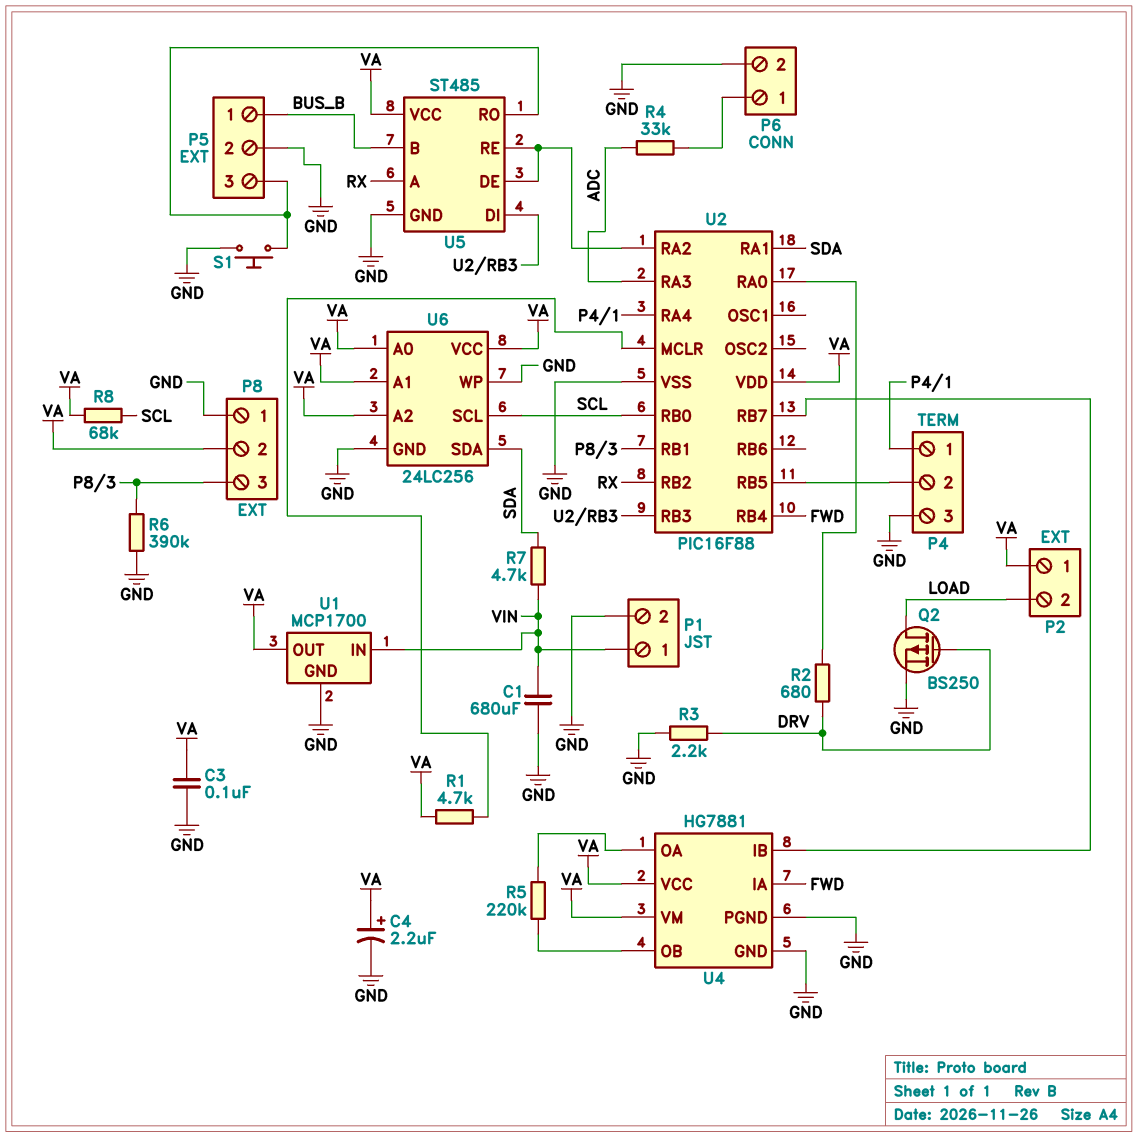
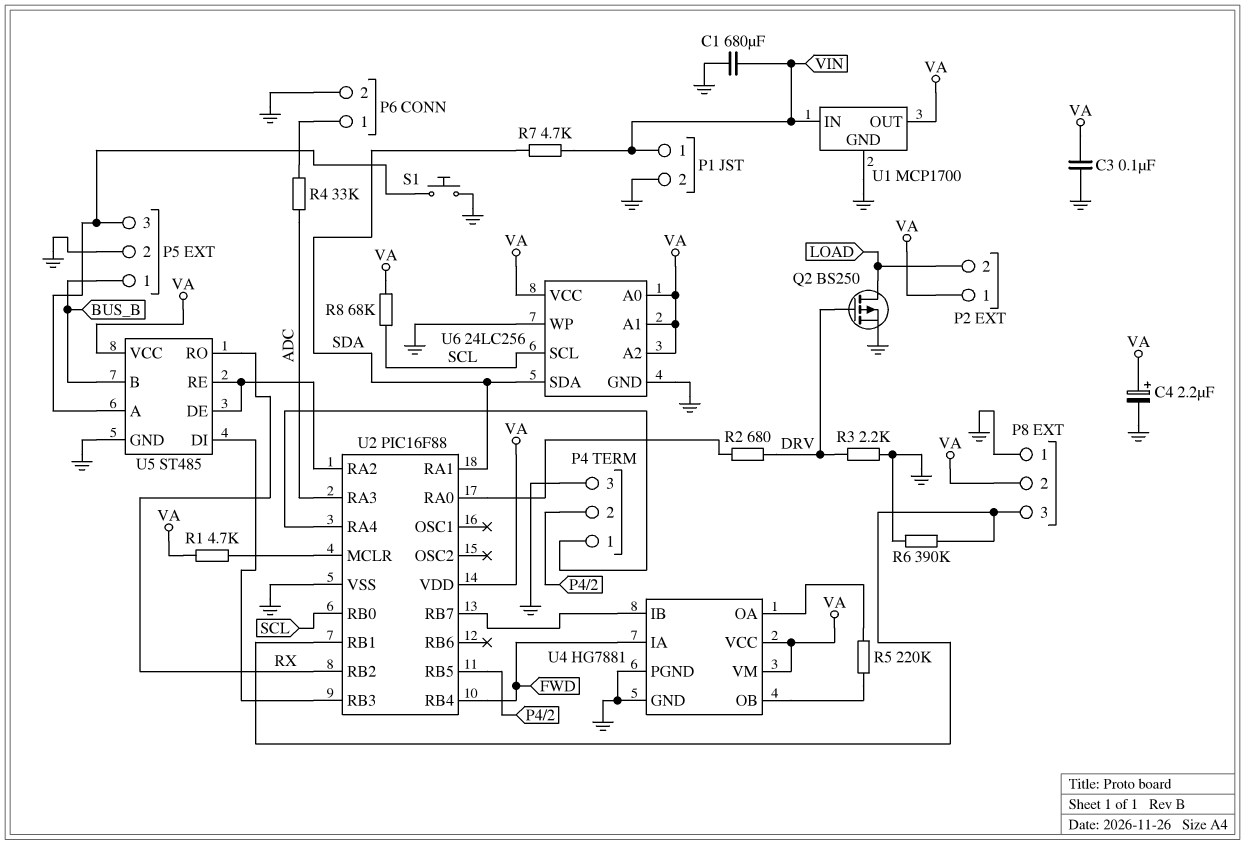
U5 pin A: RX -> P5/3
U5 pin RO: P5/3 -> RX

